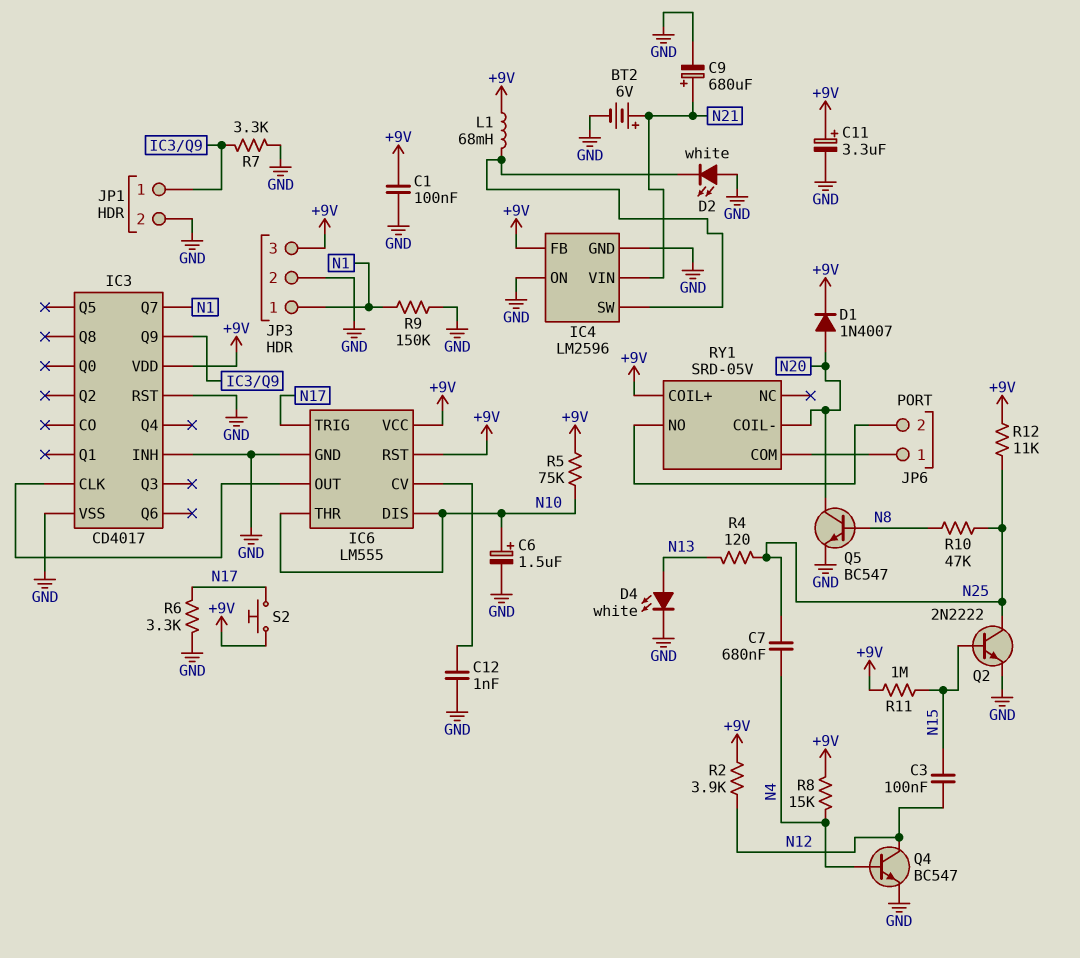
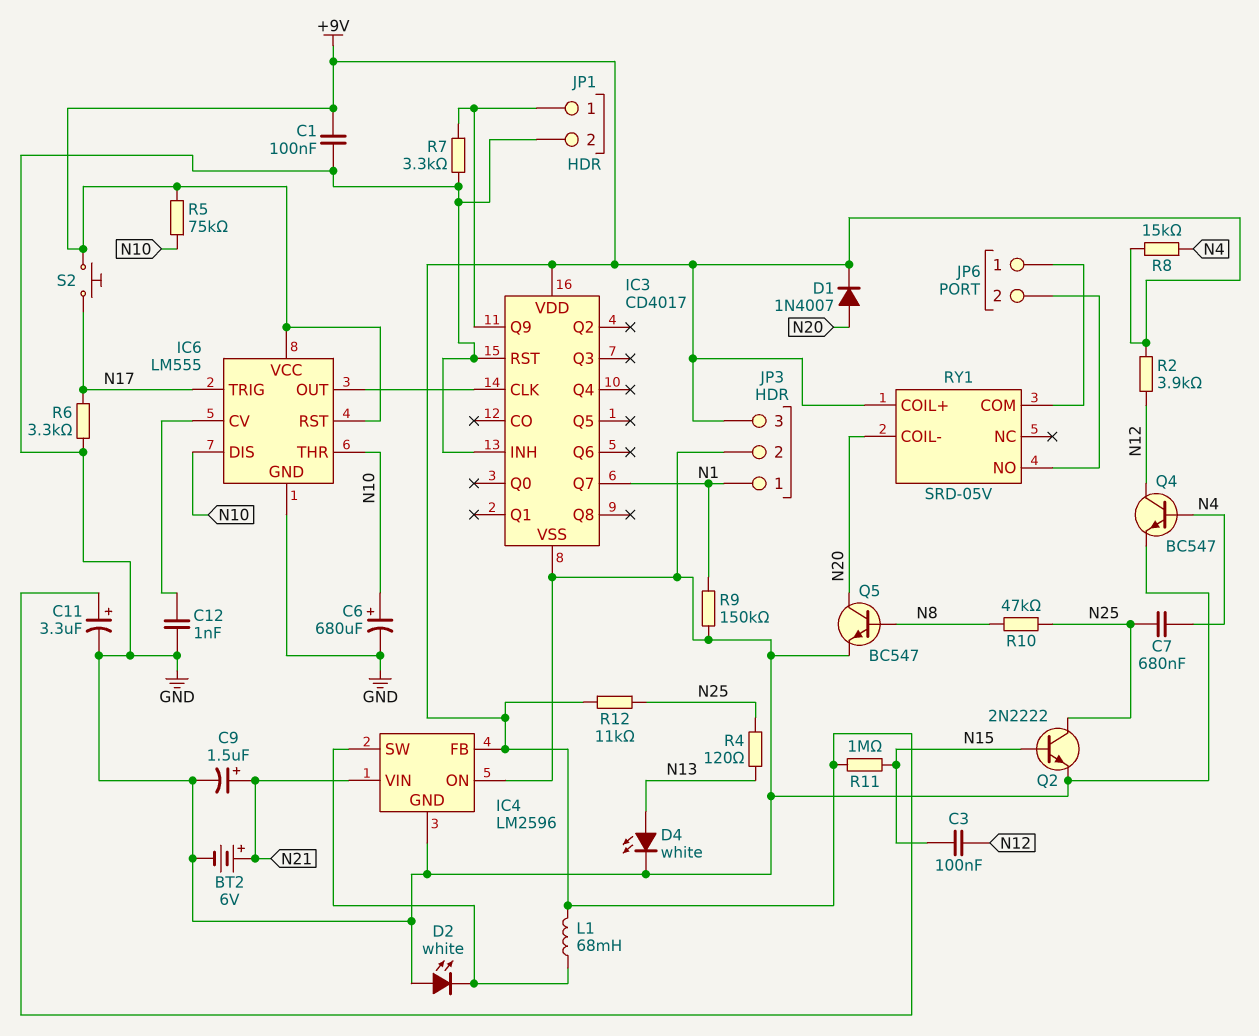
C6: 1.5uF (plus N10, minus GND) -> 680uF (plus N10, minus GND)
C9: 680uF (plus N21, minus GND) -> 1.5uF (plus N21, minus GND)

